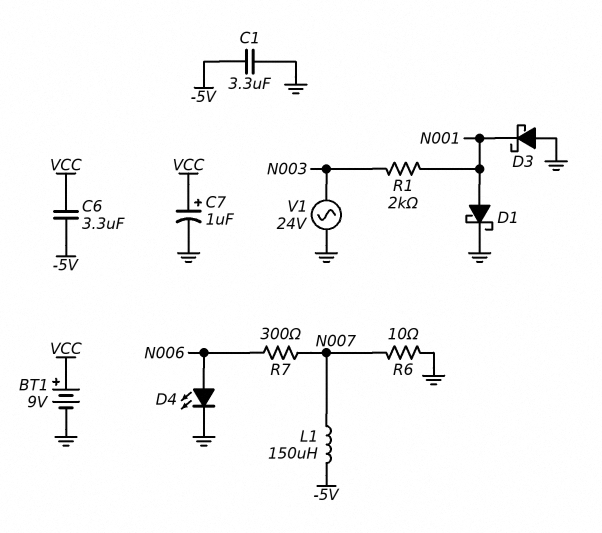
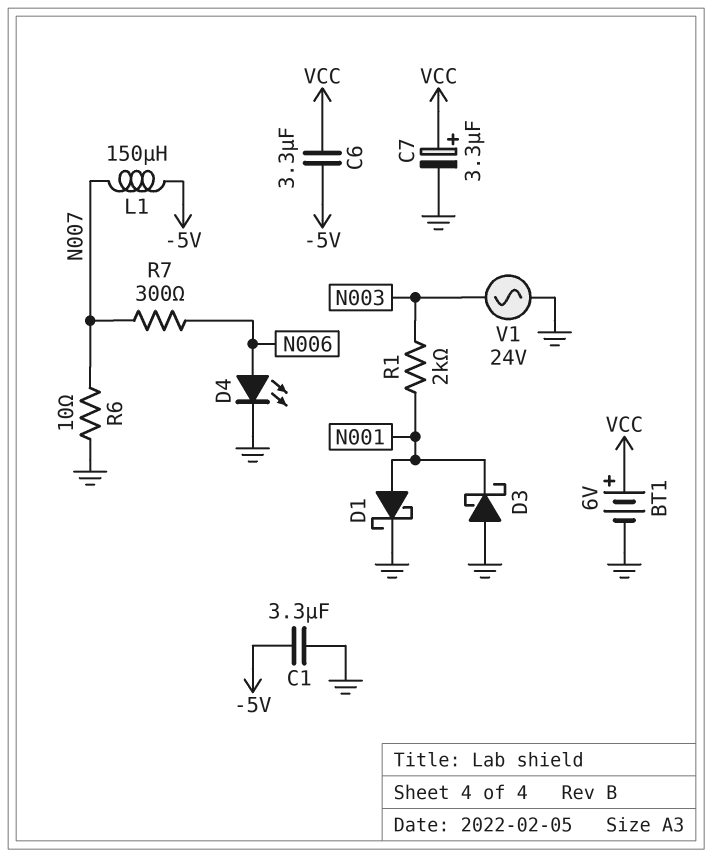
BT1: 9V (plus VCC, minus GND) -> 6V (plus VCC, minus GND)
C7: 1uF (plus VCC, minus GND) -> 3.3uF (plus VCC, minus GND)

